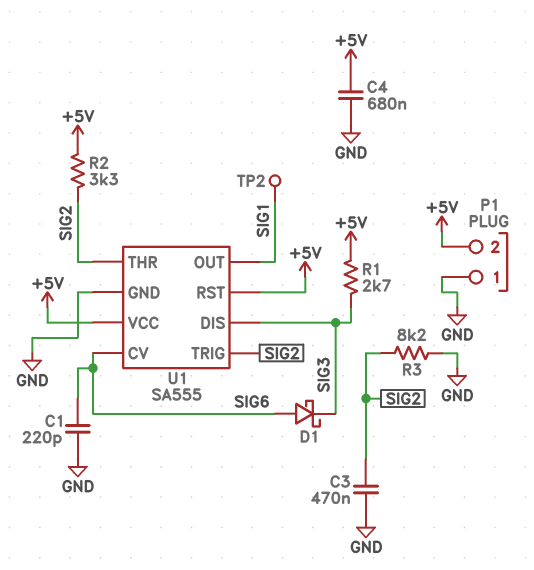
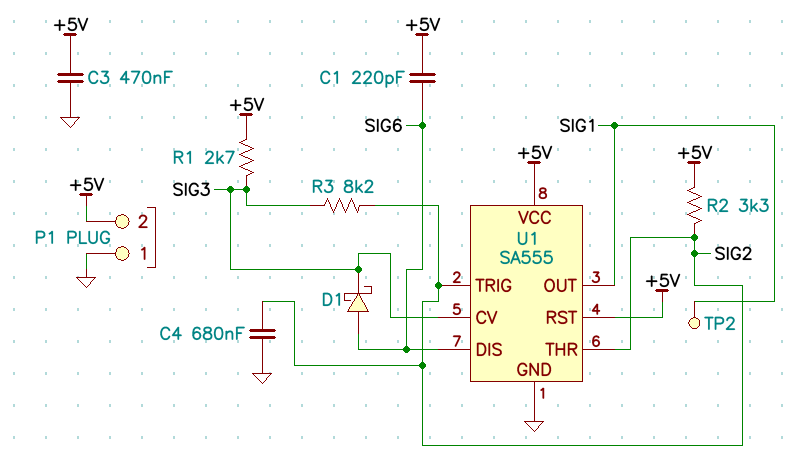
C1: 220pF (GND, SIG6) -> 220pF (+5V, SIG6)
C3: 470nF (GND, SIG2) -> 470nF (+5V, GND)
C4: 680nF (+5V, GND) -> 680nF (GND, SIG2)
R3: 8.2k (GND, SIG2) -> 8.2k (SIG2, SIG3)
U1 pin CV: SIG6 -> SIG3
U1 pin DIS: SIG3 -> SIG6

